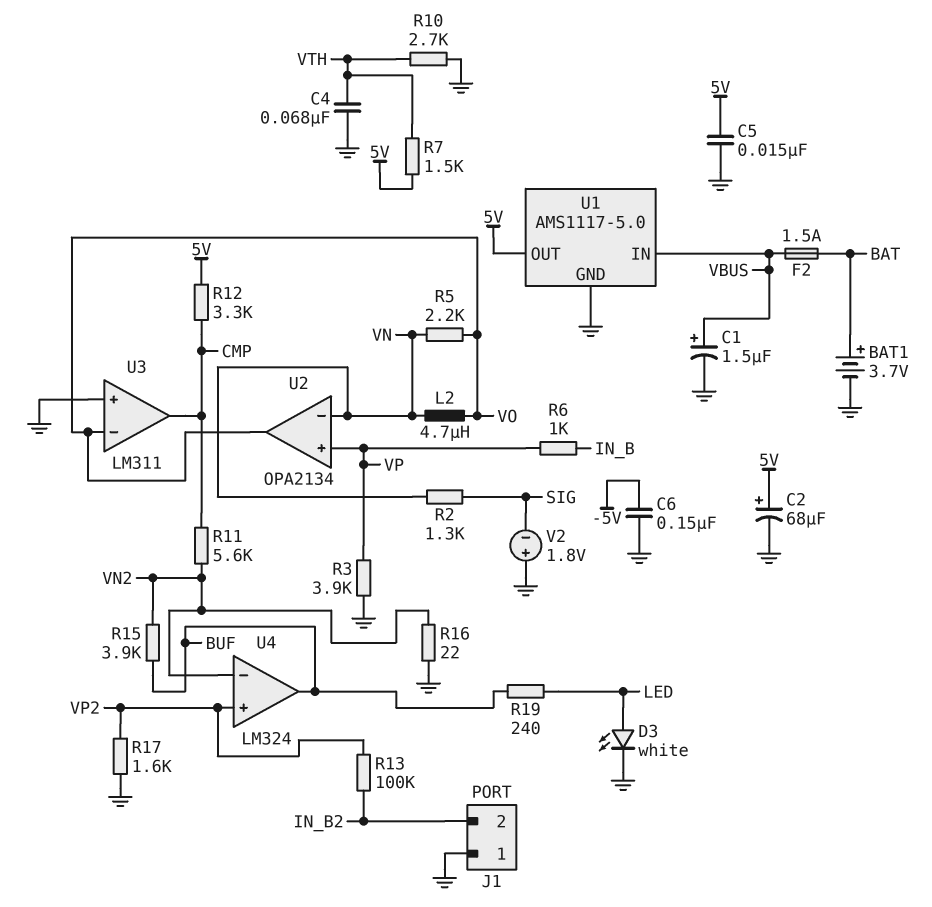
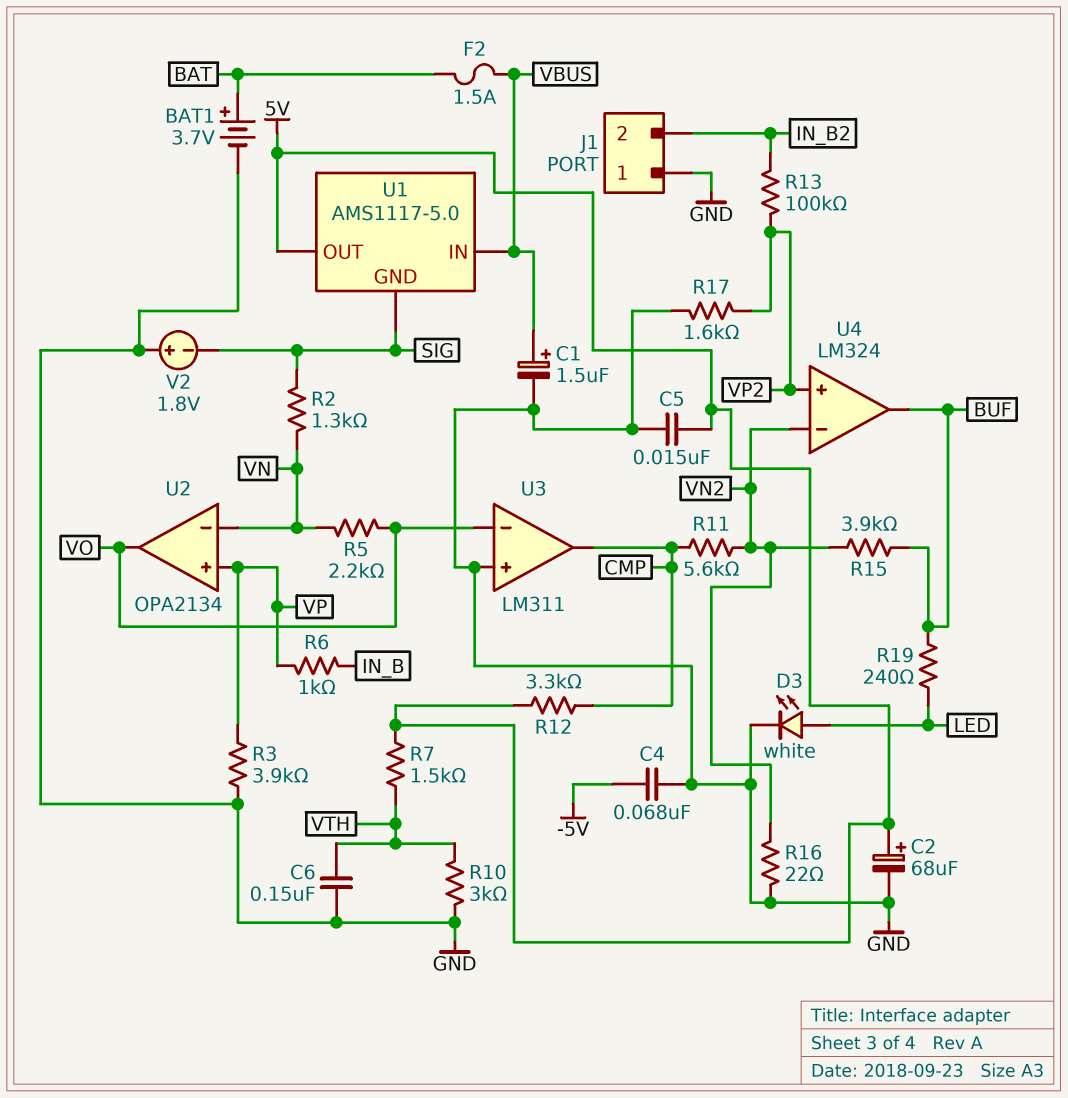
C4: 68nF (GND, VTH) -> 68nF (-5V, GND)
C6: 150nF (-5V, GND) -> 150nF (GND, VTH)
L2: 4.7uH (VN, VO) -> none
R10: 2.7k (GND, VTH) -> 3k (GND, VTH)
U1 pin GND: GND -> SIG

